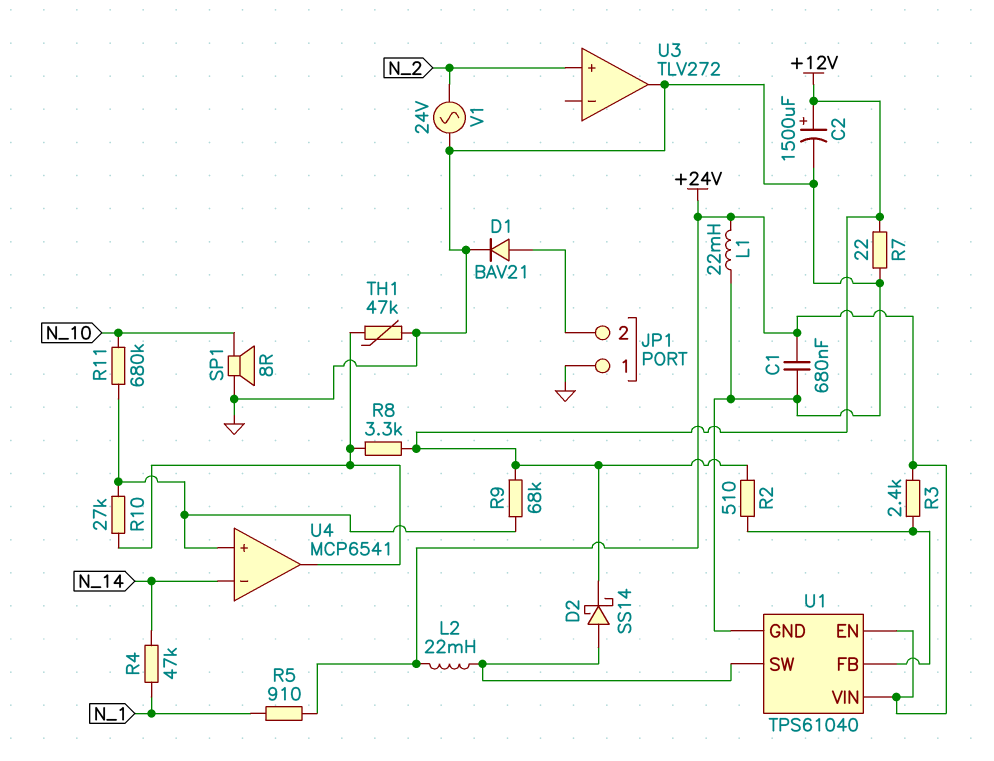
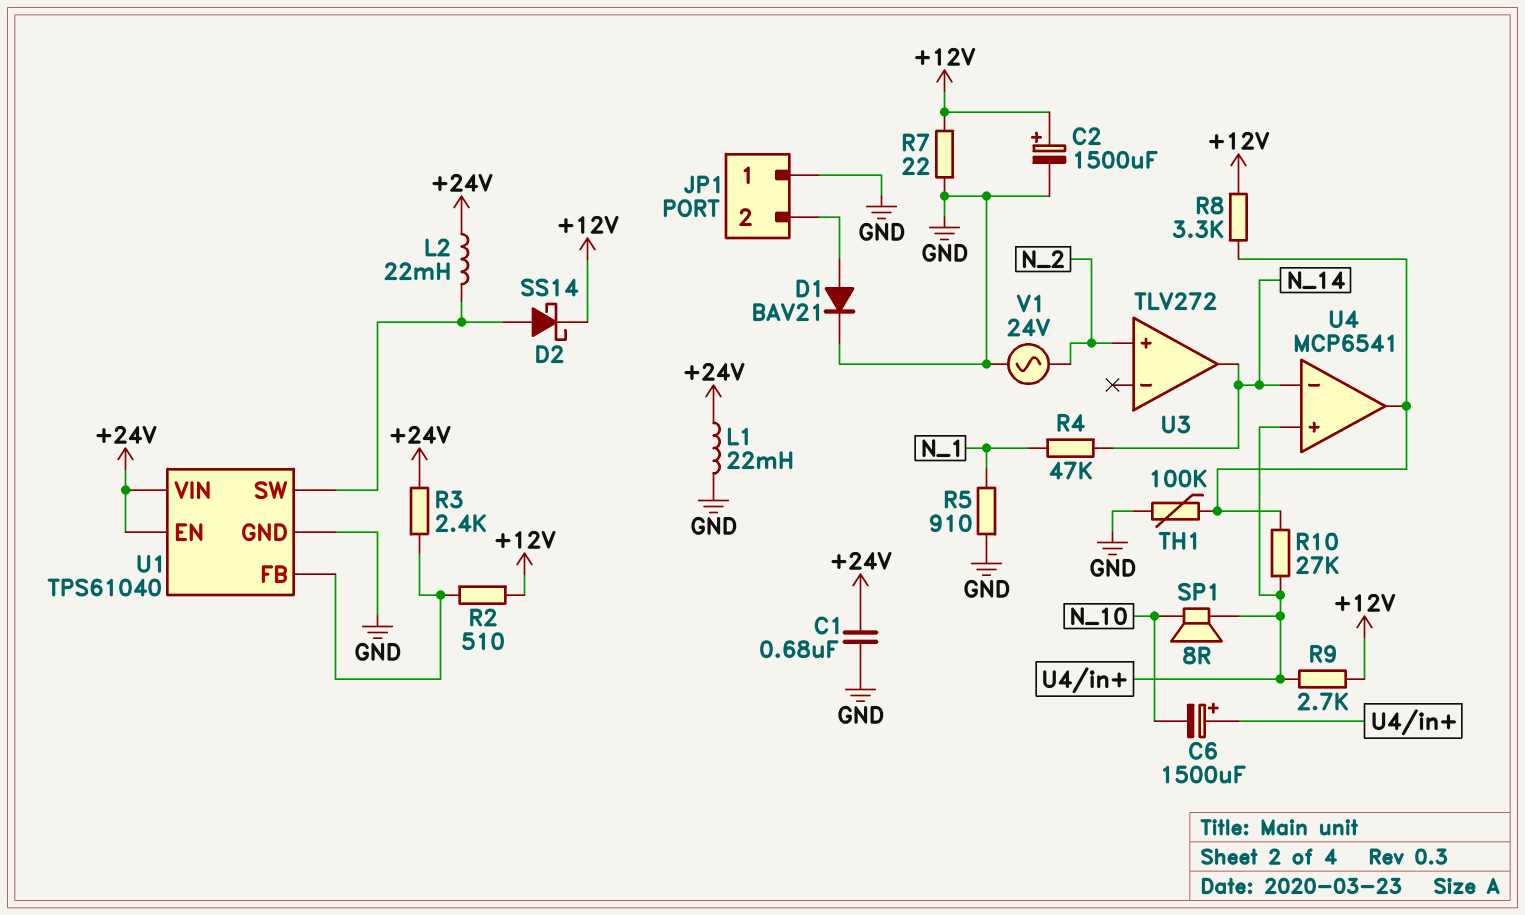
C6: none -> 1500uF (plus U4/in+, minus N_10)
R5: 910 (+24V, N_1) -> 910 (GND, N_1)
R9: 68k (+12V, U4/in+) -> 2.7k (+12V, U4/in+)
R11: 680k (N_10, U4/in+) -> none
SP1: speaker 8R (GND, N_10) -> speaker 8R (N_10, U4/in+)
TH1: 47k (GND, U4/out) -> 100k (GND, U4/out)
U3 pin out: GND -> N_14

